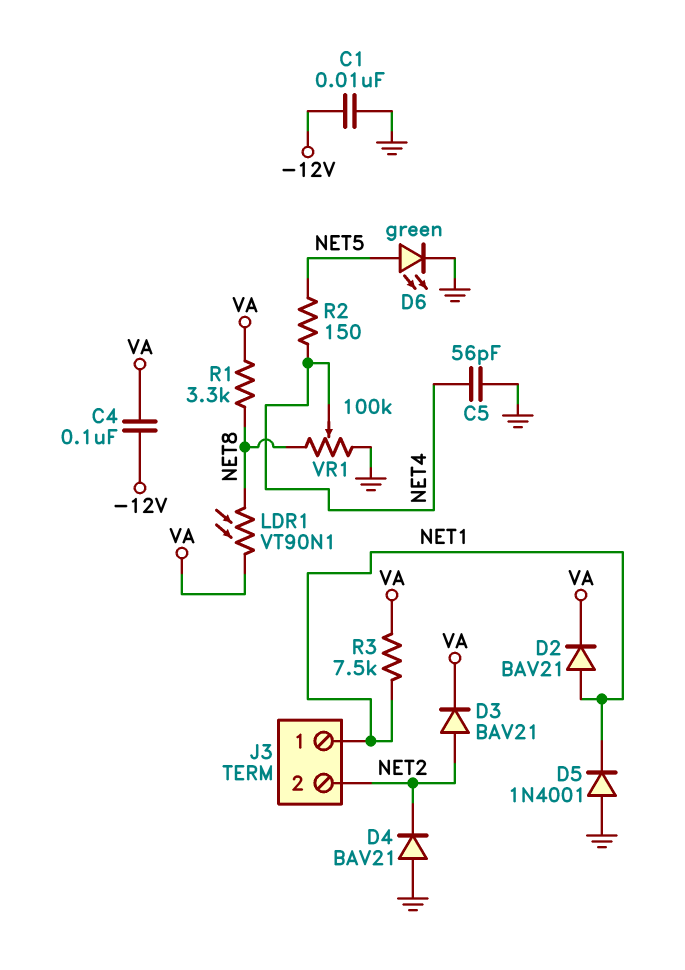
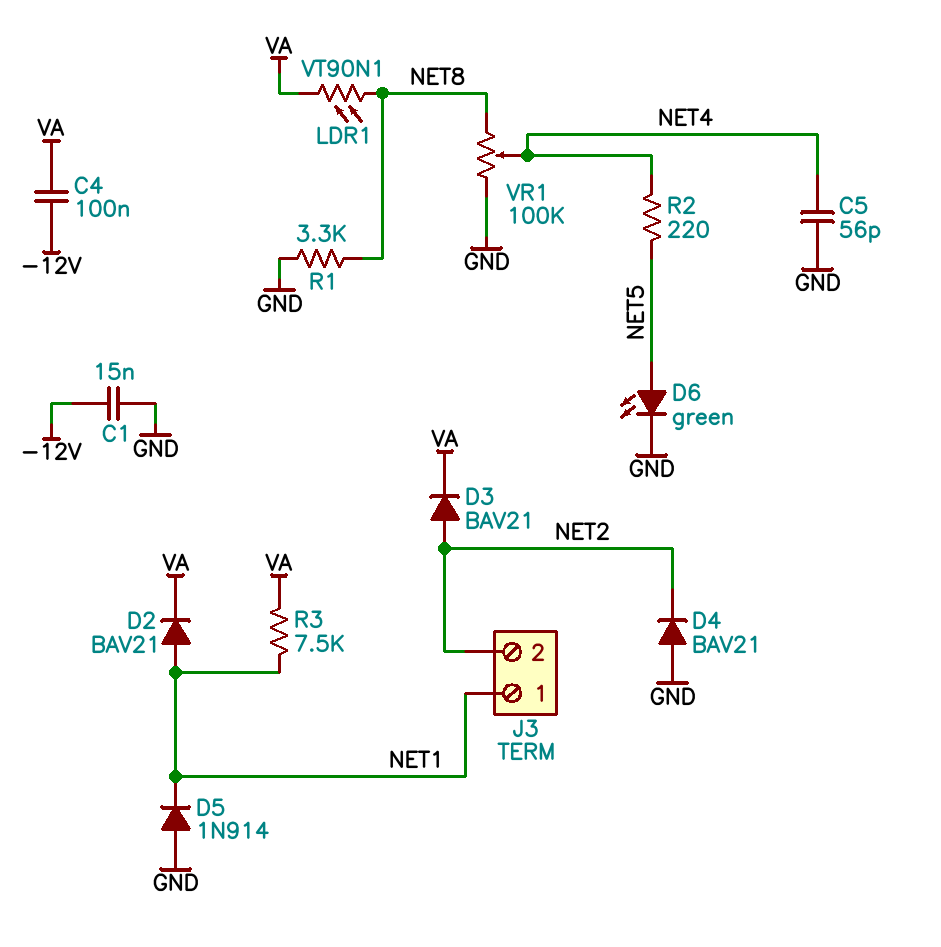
C1: 10nF (-12V, GND) -> 15nF (-12V, GND)
D5: diode 1N4001 (A GND, K NET1) -> diode 1N914 (A GND, K NET1)
R1: 3.3k (NET8, VA) -> 3.3k (GND, NET8)
R2: 150 (NET4, NET5) -> 220 (NET4, NET5)

